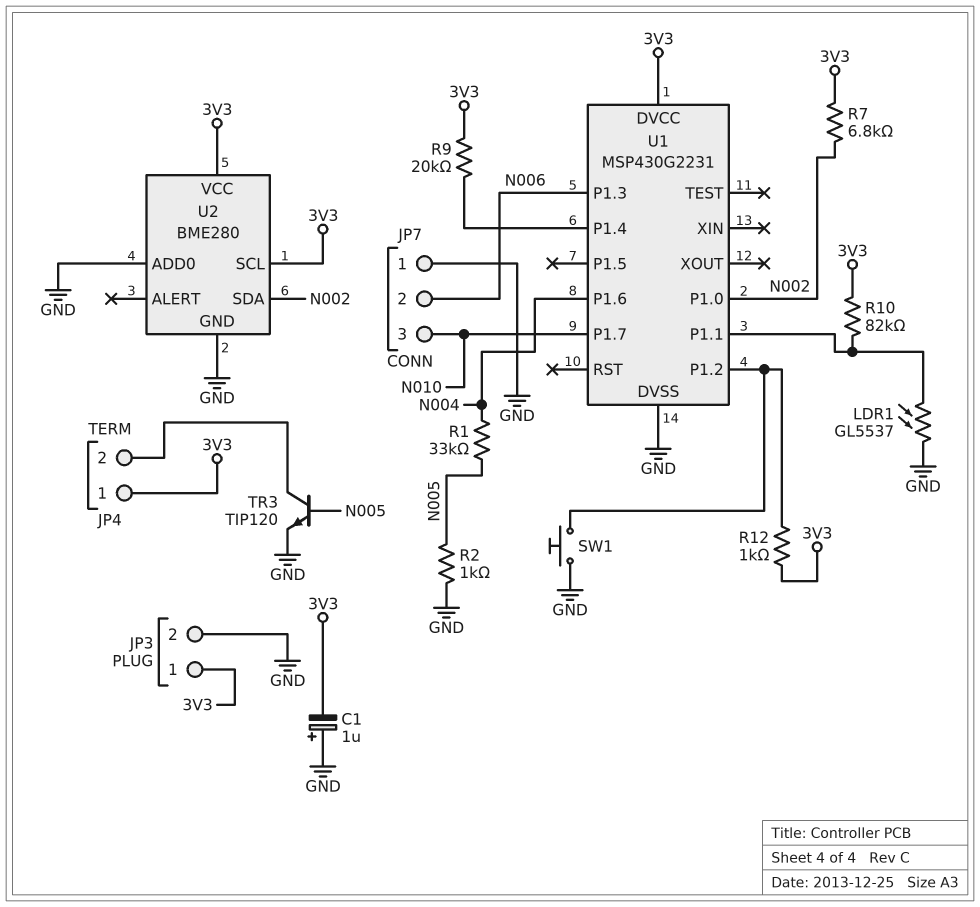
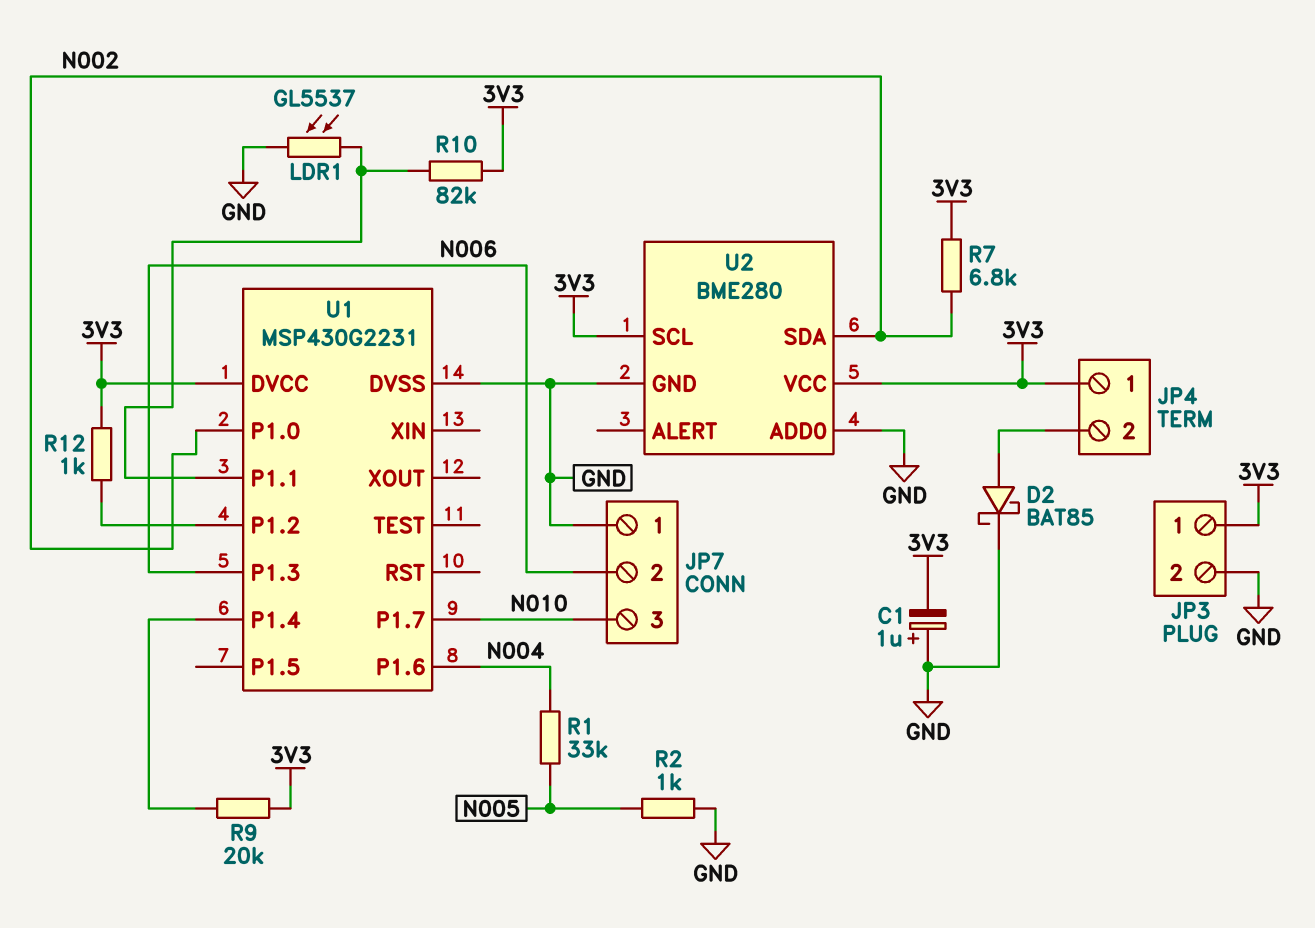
D2: none -> schottky BAT85 (A JP4/2, K GND)
SW1: button (GND, U1/P1.2) -> none
TR3: NPN TIP120 (B N005, C JP4/2, E GND) -> none

